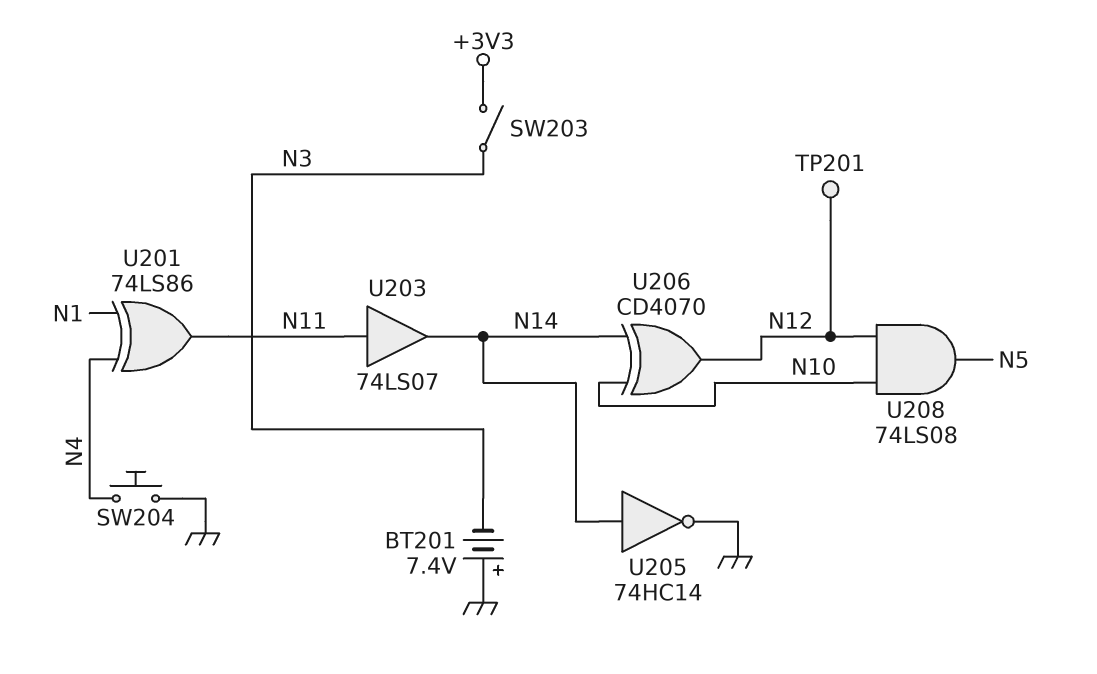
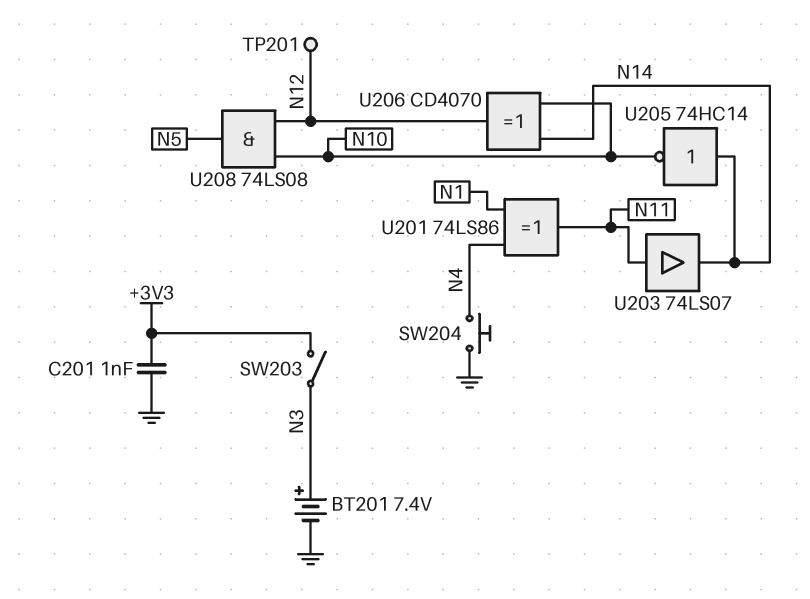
BT201: 7.4V (plus GND, minus N3) -> 7.4V (plus N3, minus GND)
C201: none -> 1nF (+3V3, GND)
U205: NOT 74HC14 (in N14, out GND) -> NOT 74HC14 (in N14, out N10)

